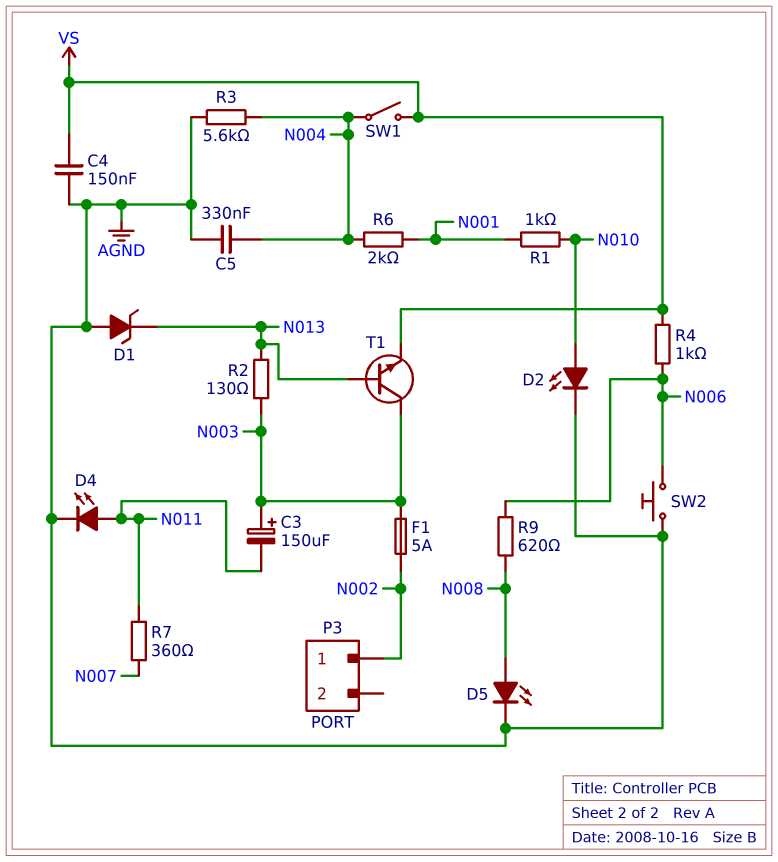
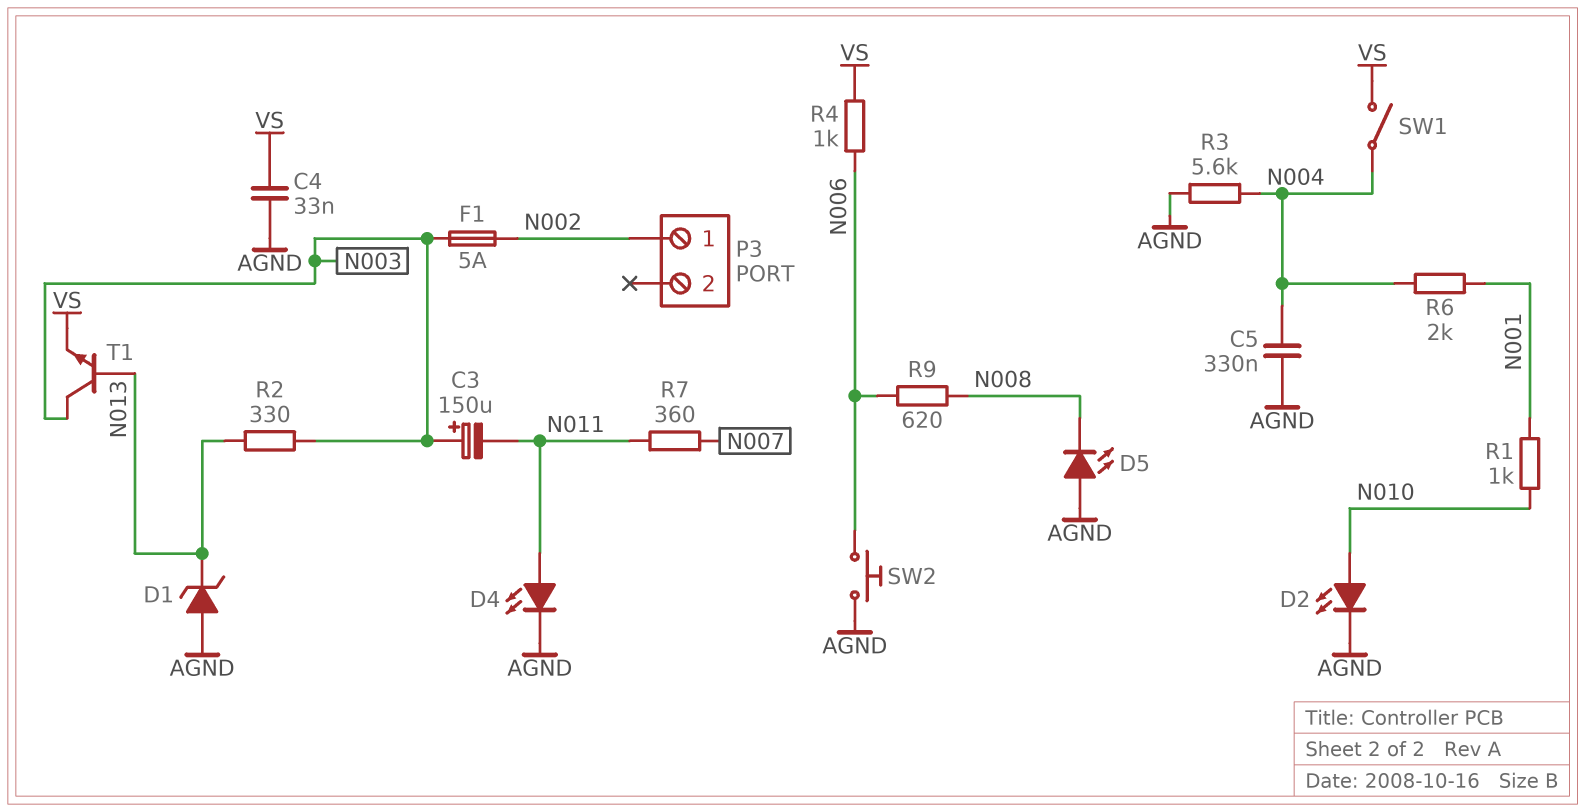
C4: 150nF (AGND, VS) -> 33nF (AGND, VS)
D5: LED (A N008, K AGND) -> LED (A AGND, K N008)
R2: 130 (N003, N013) -> 330 (N003, N013)

